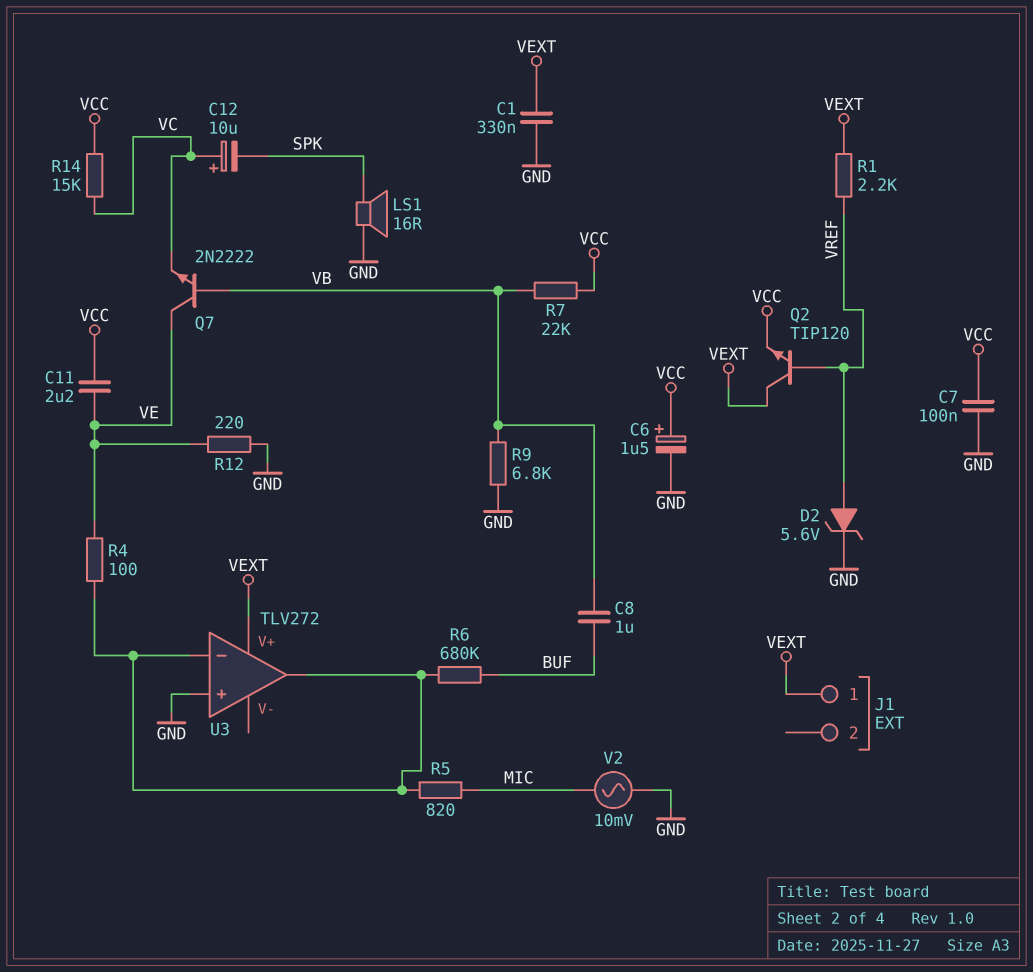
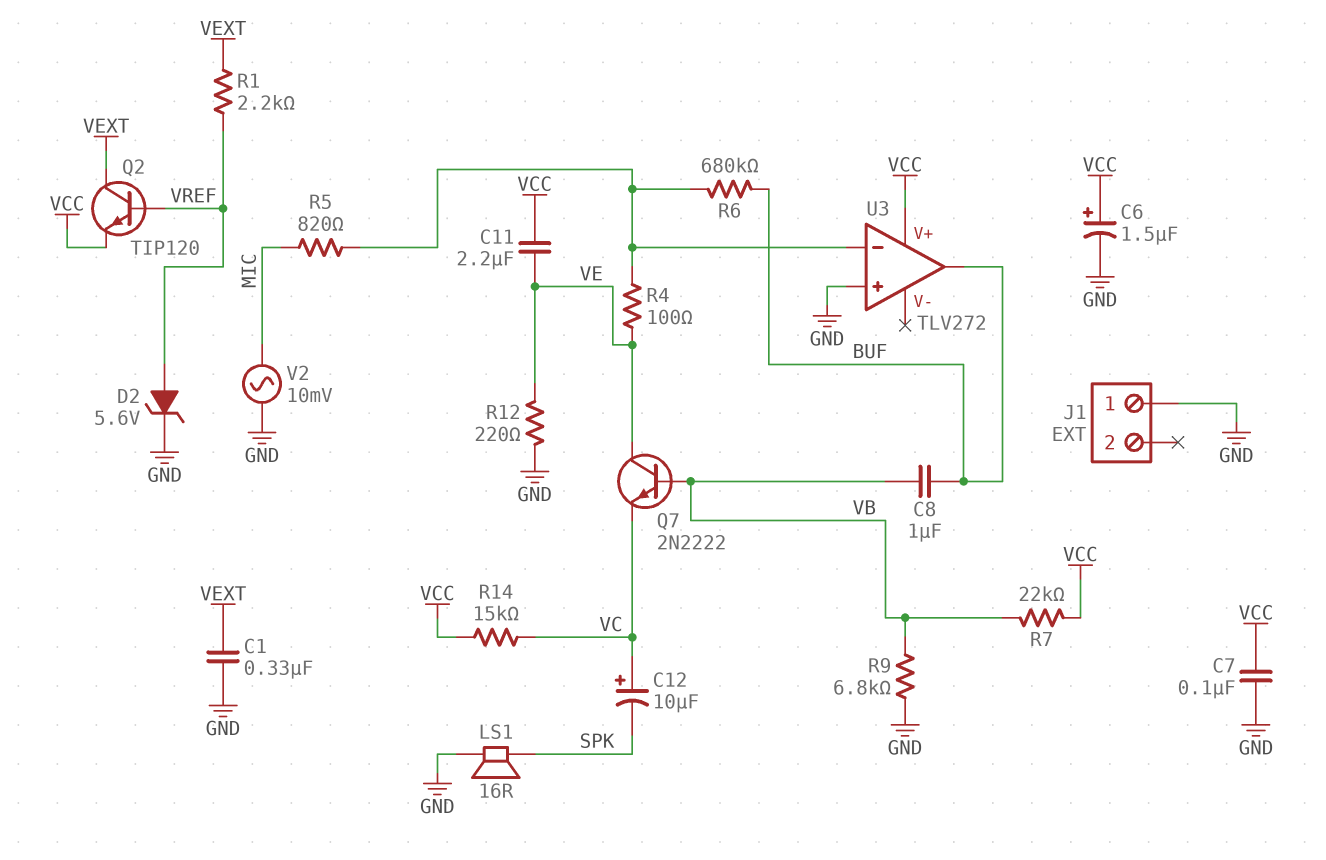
J1 pin 1: VEXT -> GND
U3 pin V+: VEXT -> VCC
U3 pin out: U3/in- -> BUF

